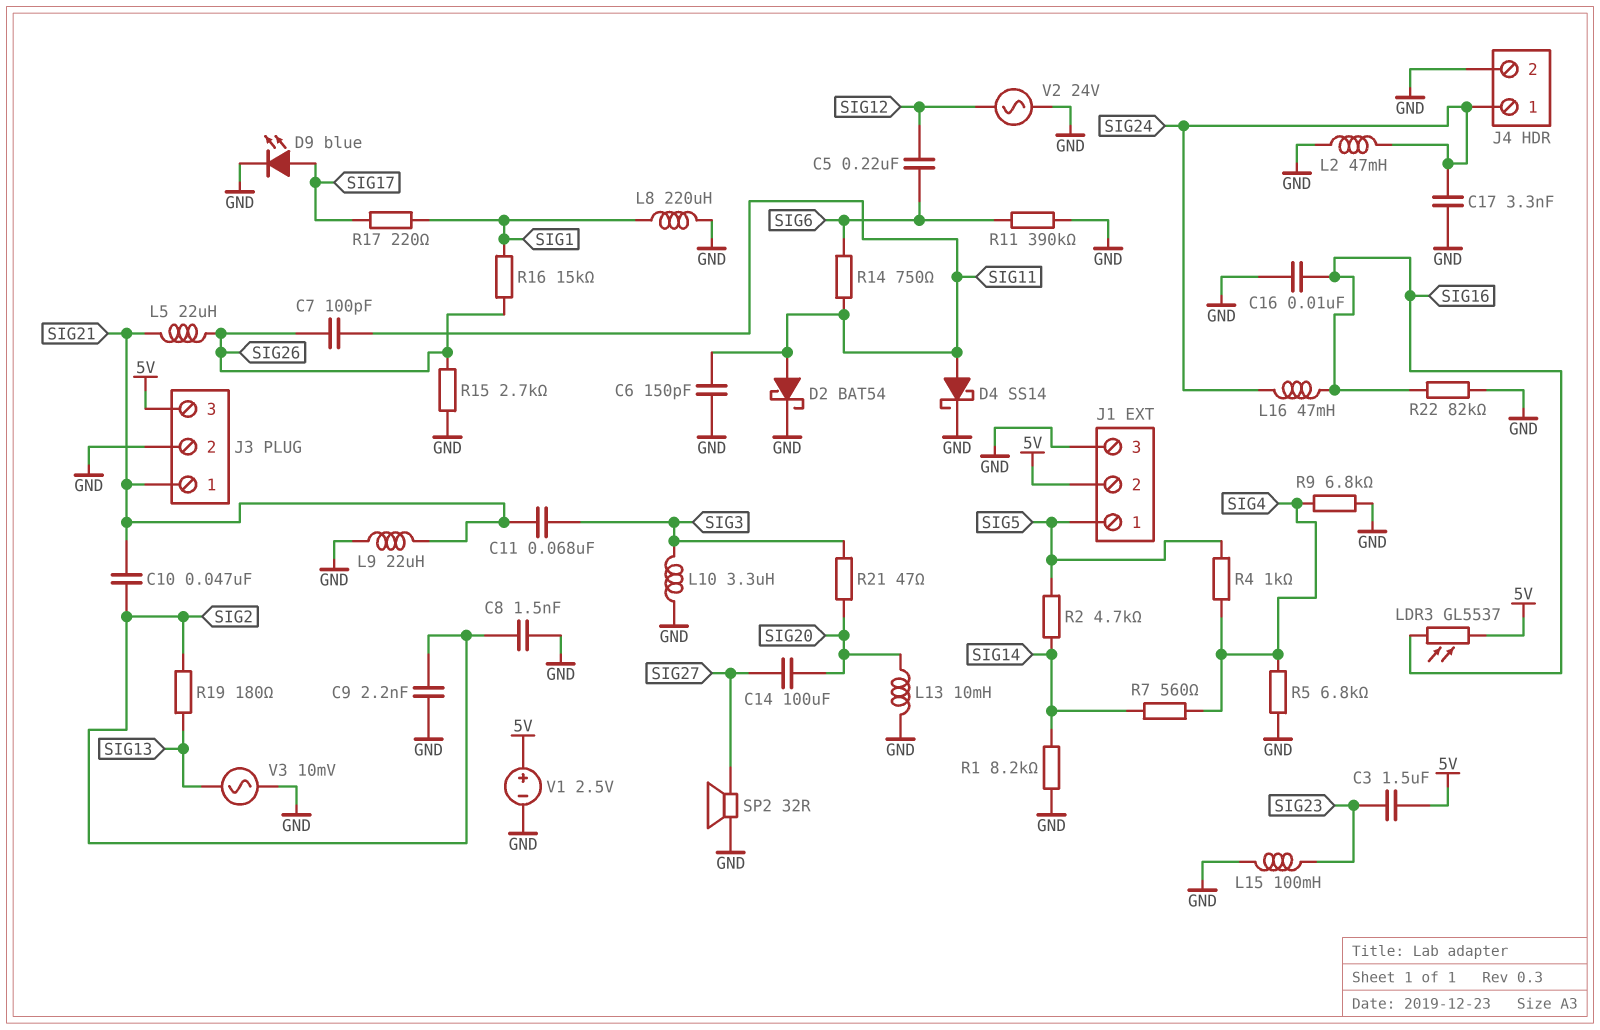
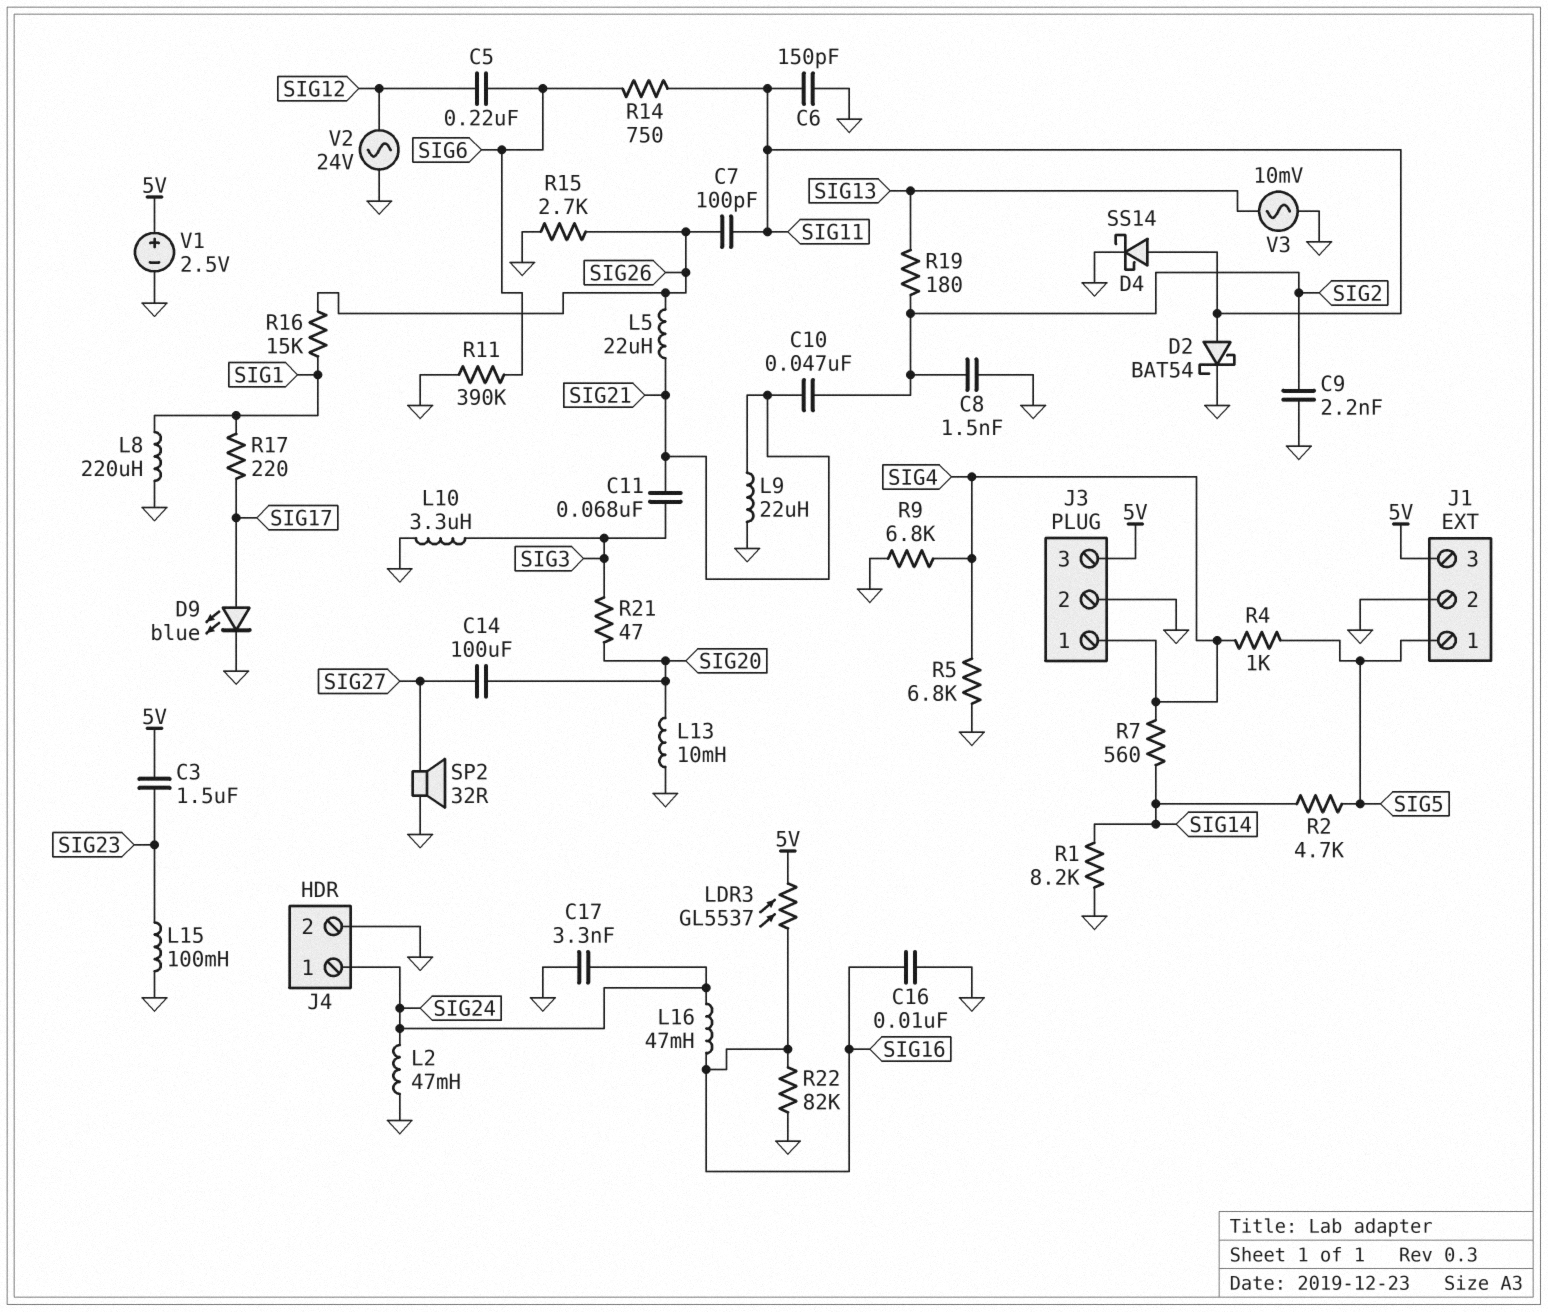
J1 pin 2: 5V -> GND
J1 pin 3: GND -> 5V
J3 pin 1: SIG21 -> SIG4

